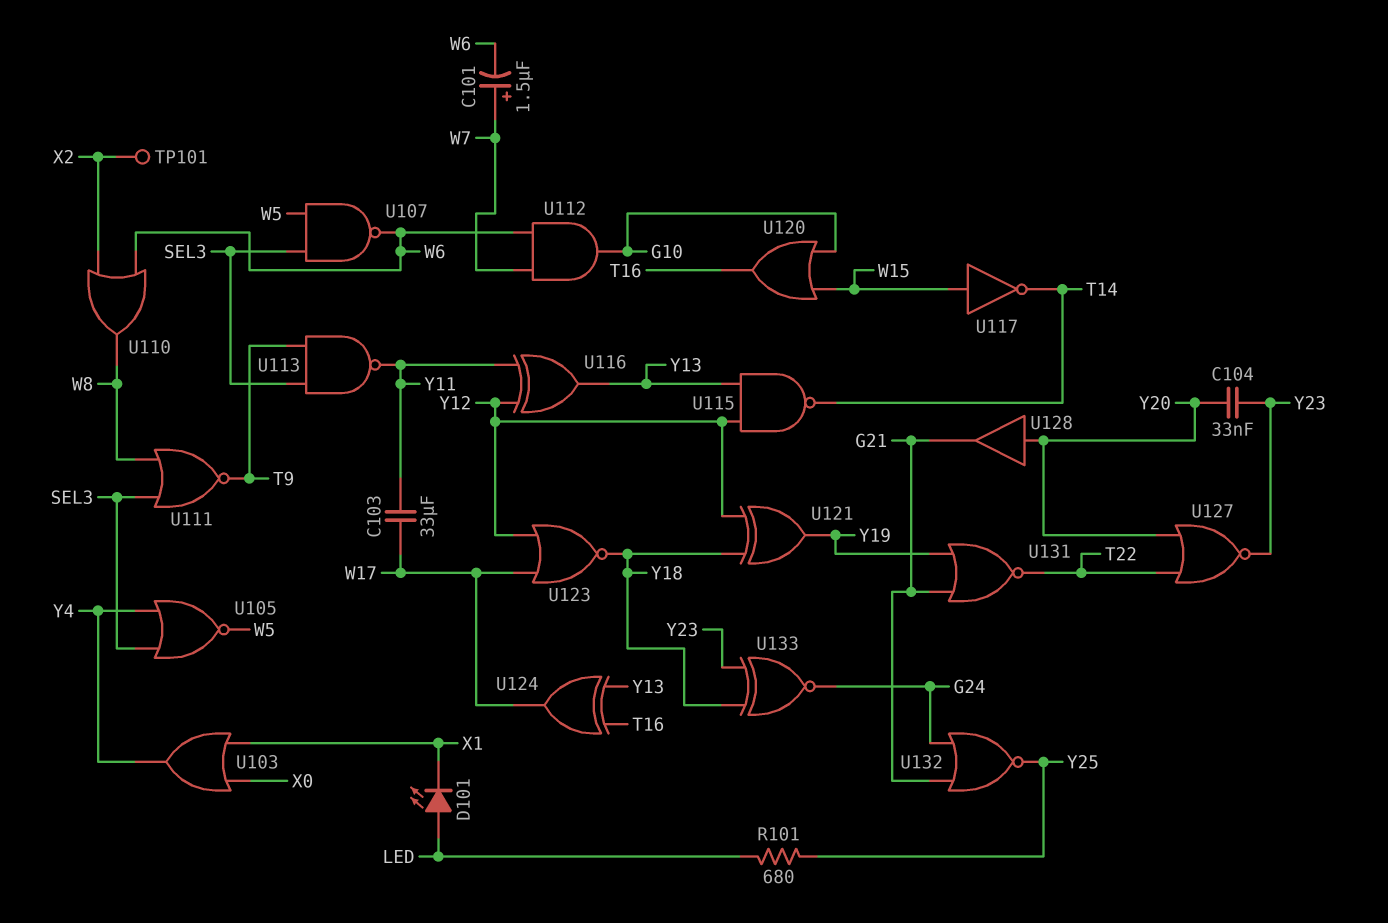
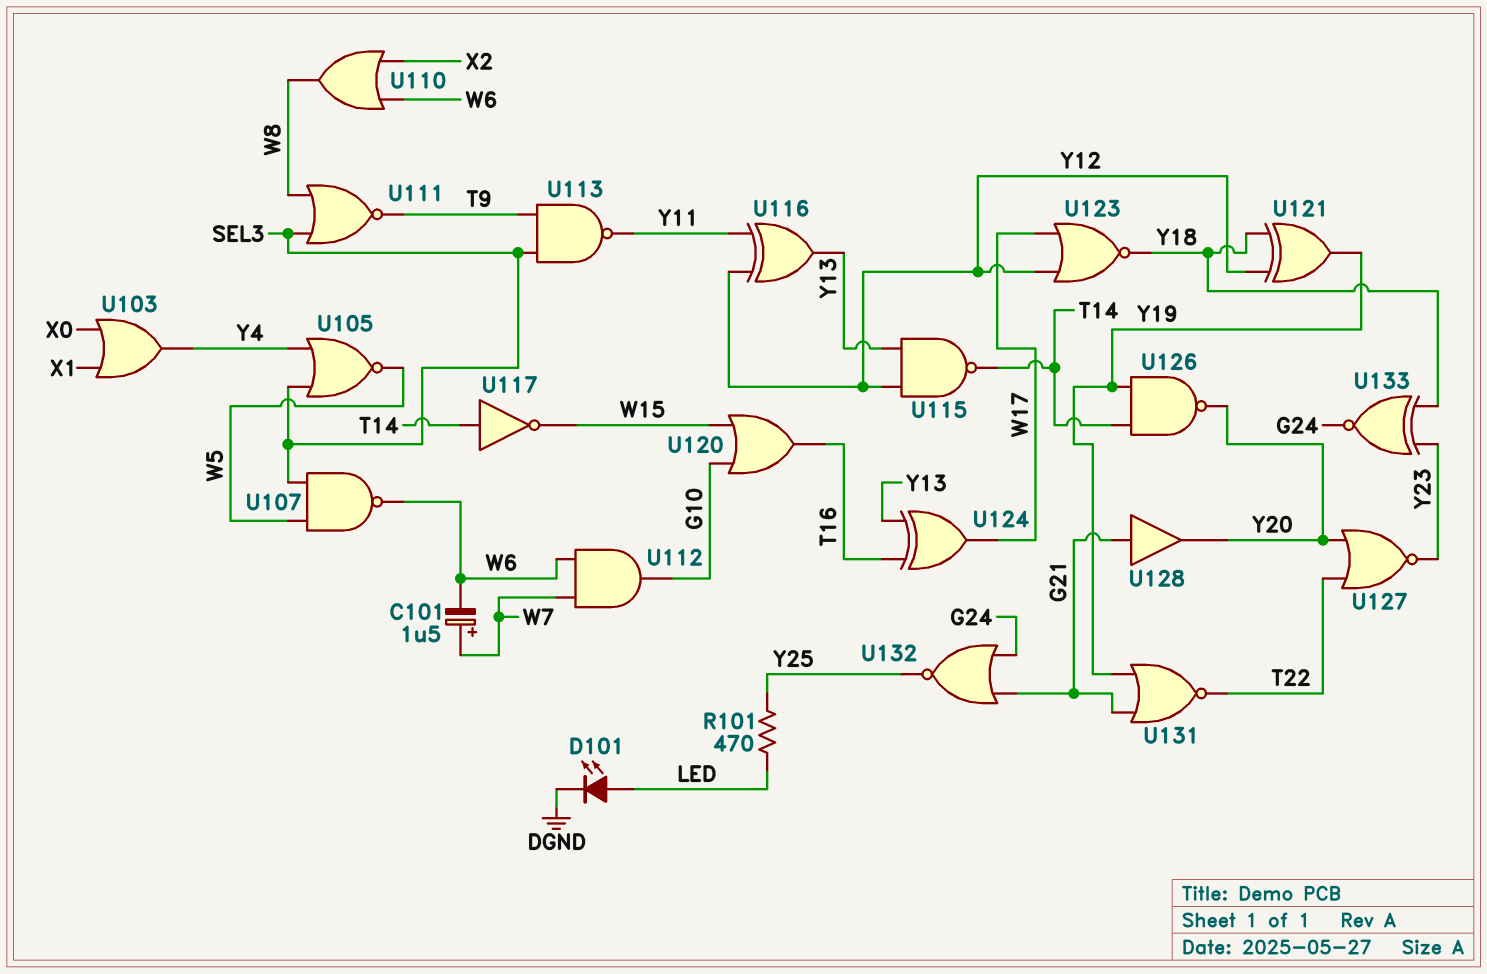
C103: 33uF (W17, Y11) -> none
C104: 33nF (Y20, Y23) -> none
D101: LED (A LED, K X1) -> LED (A LED, K DGND)
R101: 680 (LED, Y25) -> 470 (LED, Y25)
TP101: test point (X2) -> none
U117: NOT (in W15, out T14) -> NOT (in T14, out W15)
U126: none -> NAND (in T14, in Y19, out Y20)
U128: buffer (in Y20, out G21) -> buffer (in G21, out Y20)

